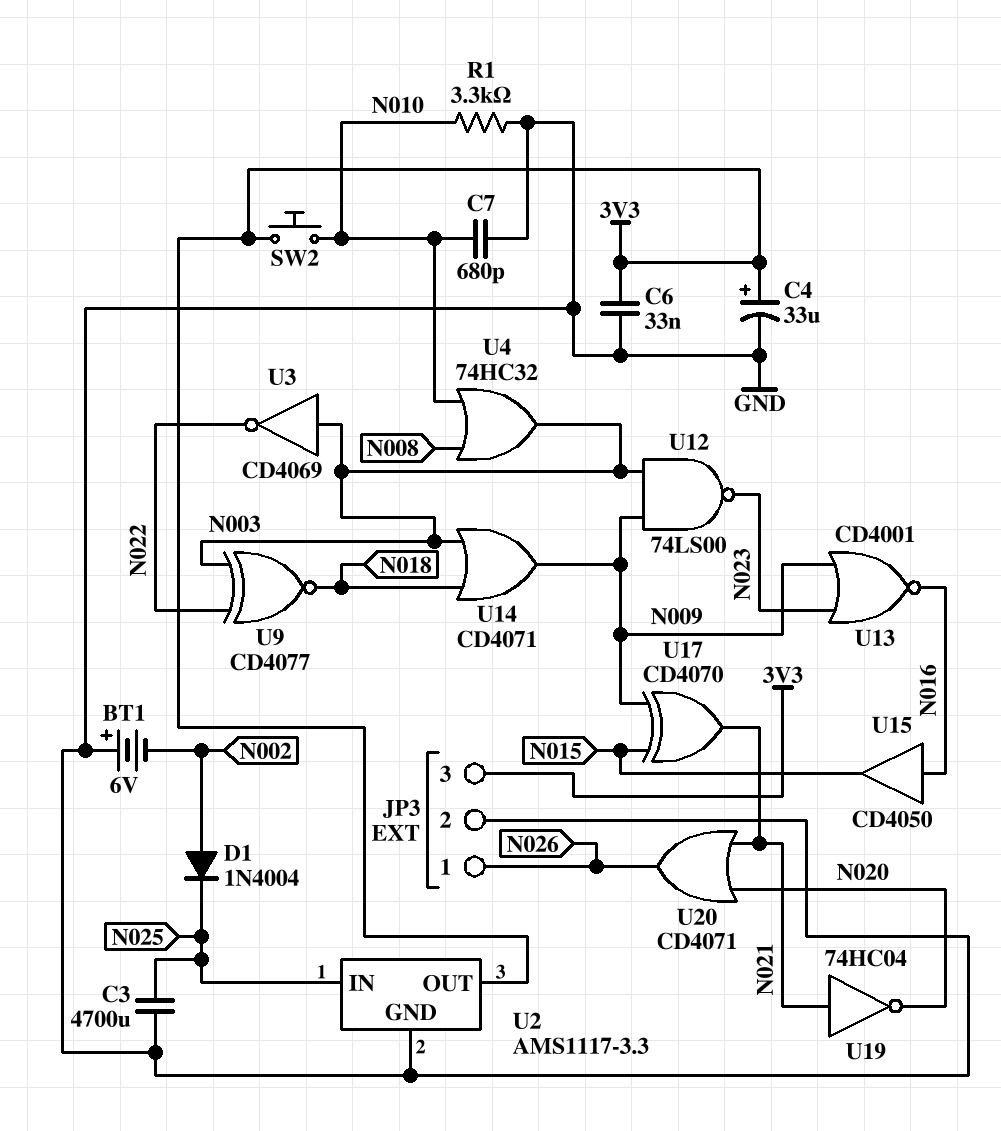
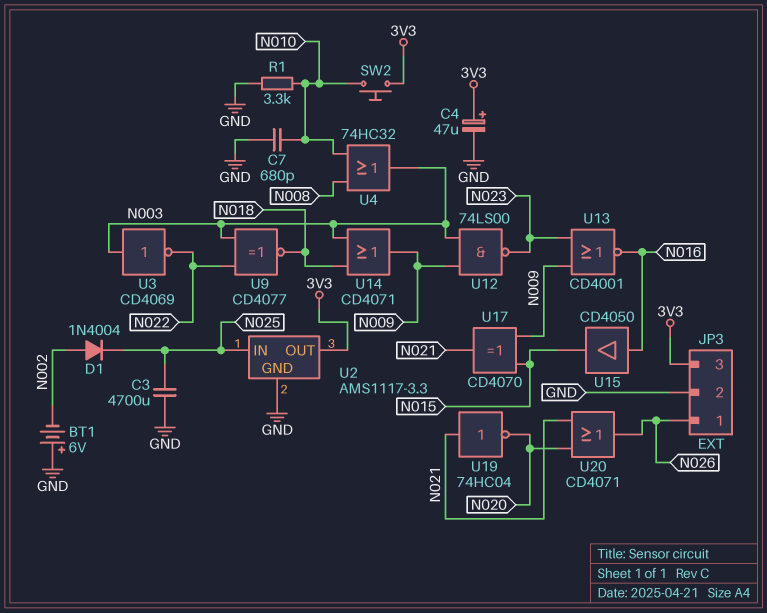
C4: 33uF (plus 3V3, minus GND) -> 47uF (plus 3V3, minus GND)
C6: 33nF (3V3, GND) -> none

